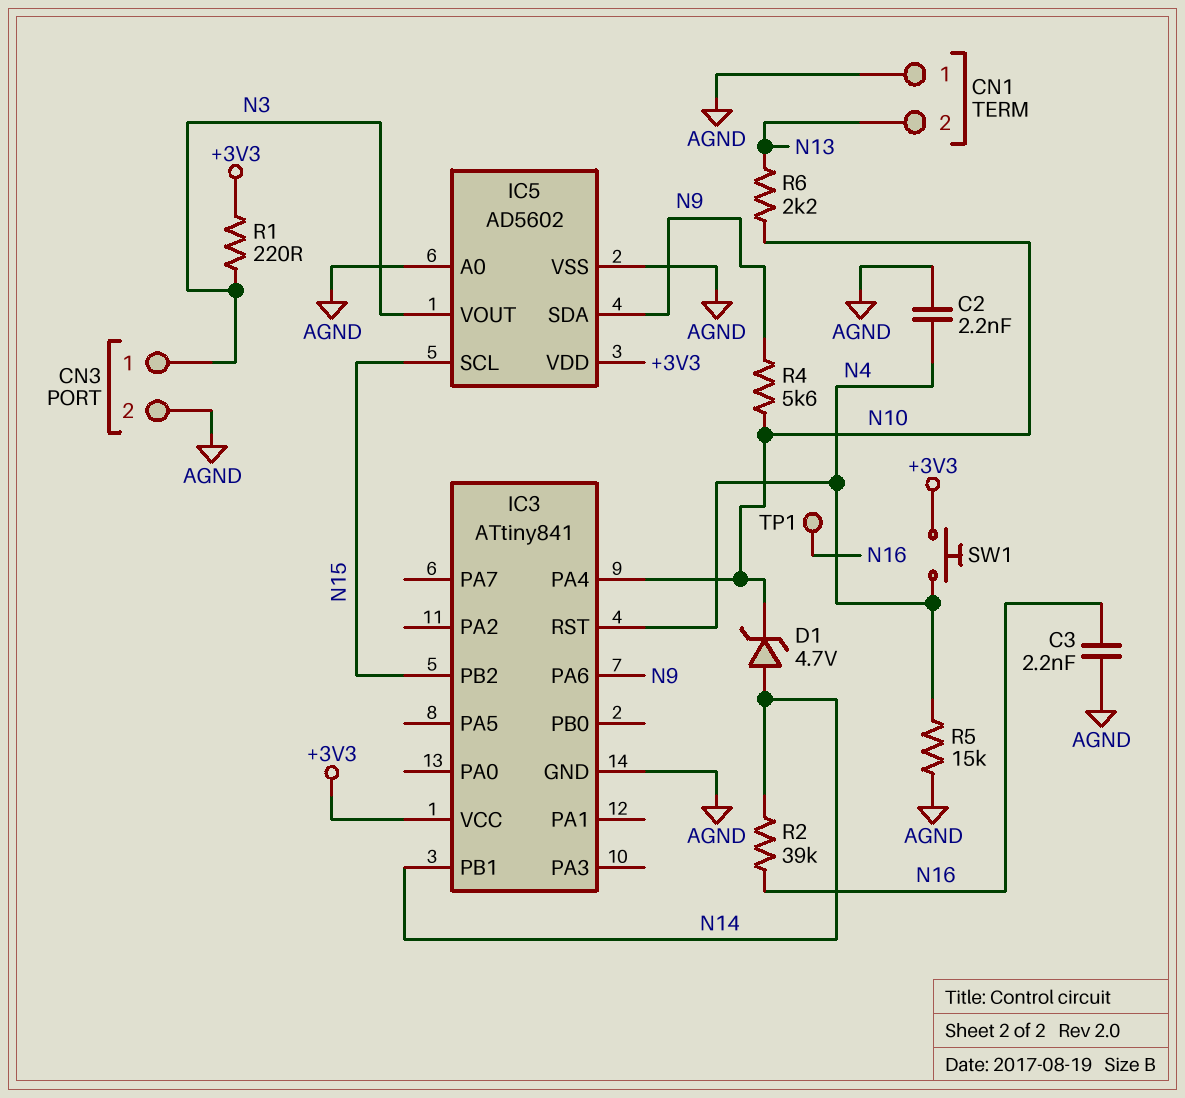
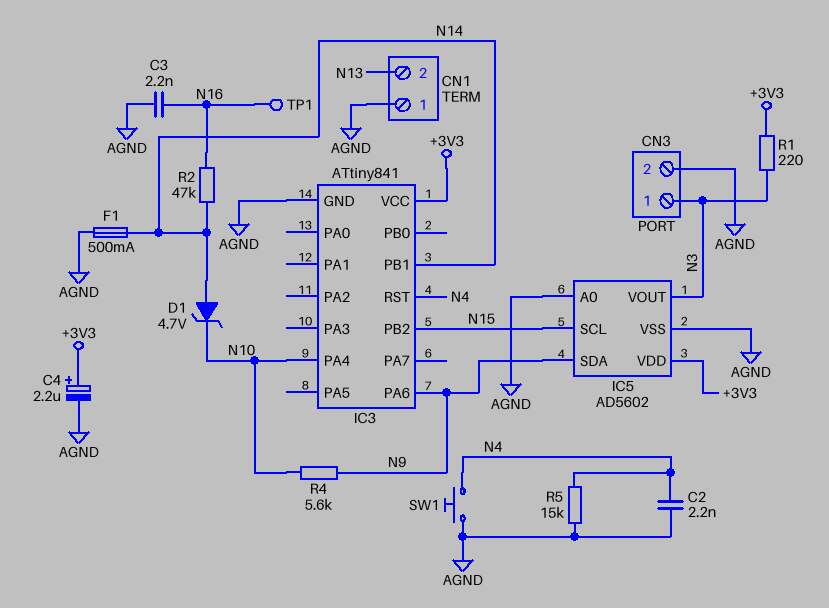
C4: none -> 2.2uF (plus +3V3, minus AGND)
F1: none -> 500mA (AGND, N14)
R2: 39k (N14, N16) -> 47k (N14, N16)
R6: 2.2k (N10, N13) -> none
SW1: button (+3V3, N4) -> button (AGND, N4)

